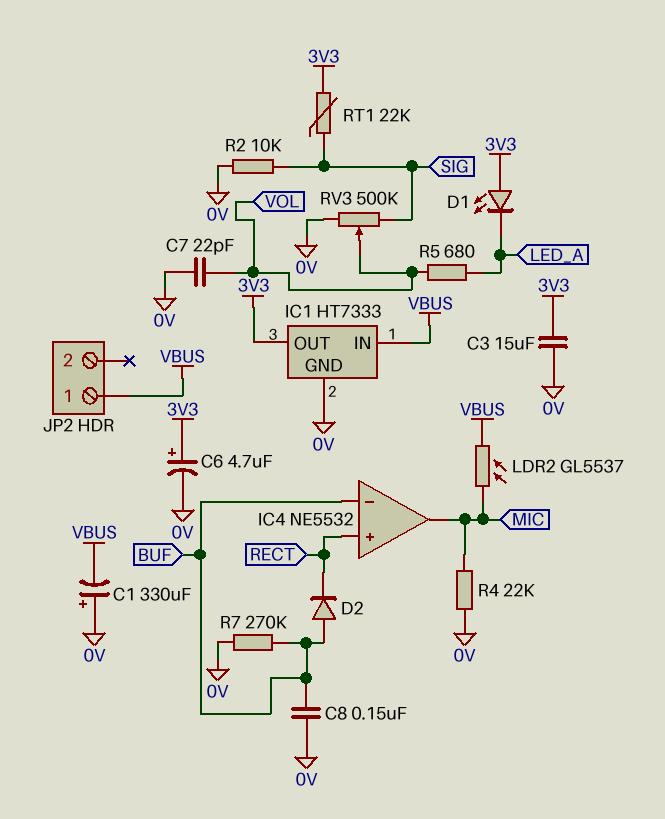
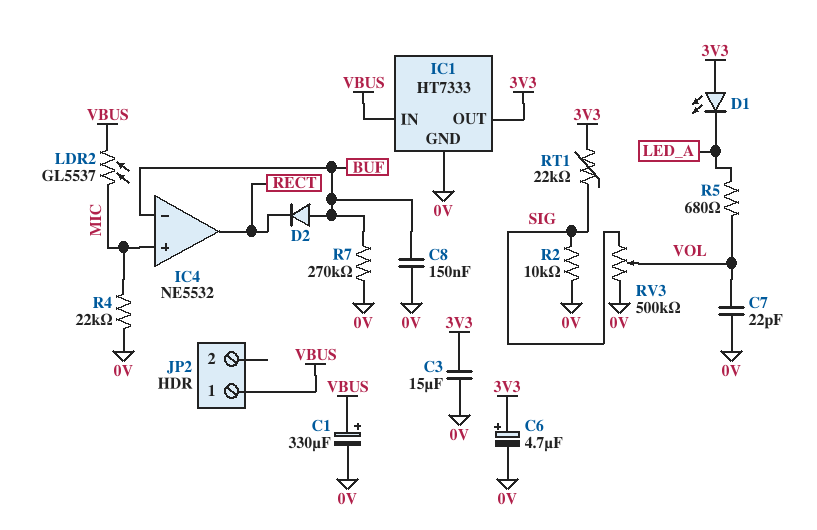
C1: 330uF (plus 0V, minus VBUS) -> 330uF (plus VBUS, minus 0V)
IC4 pin in+: RECT -> MIC
IC4 pin out: MIC -> RECT

